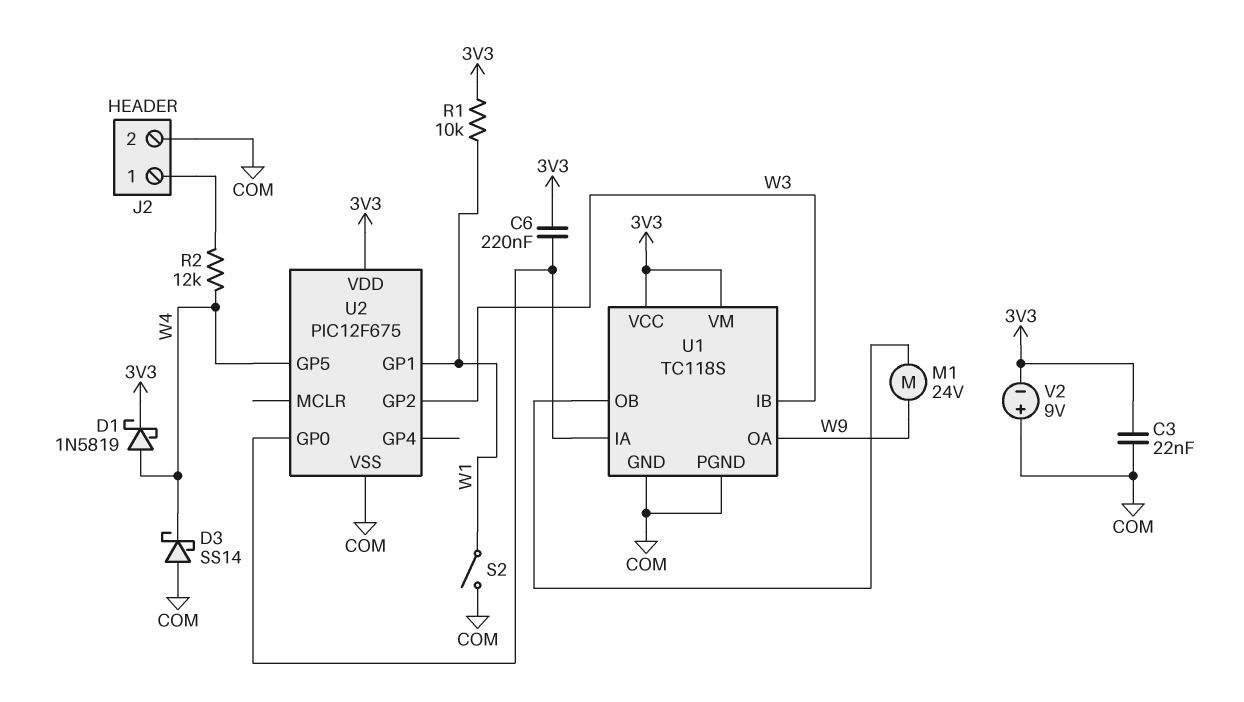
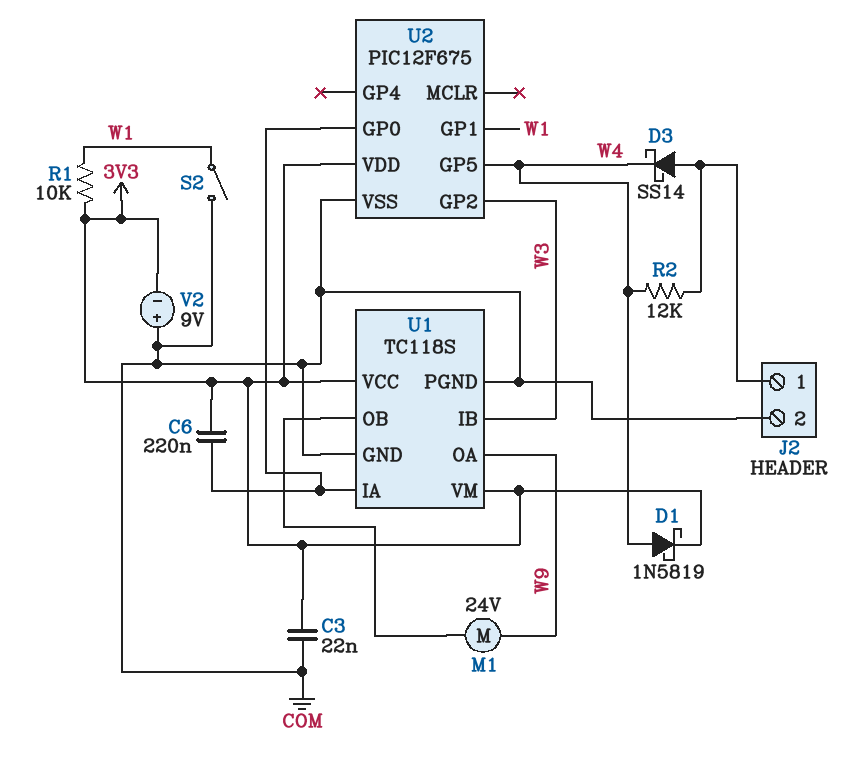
D3: schottky SS14 (A COM, K W4) -> schottky SS14 (A J2/1, K W4)

